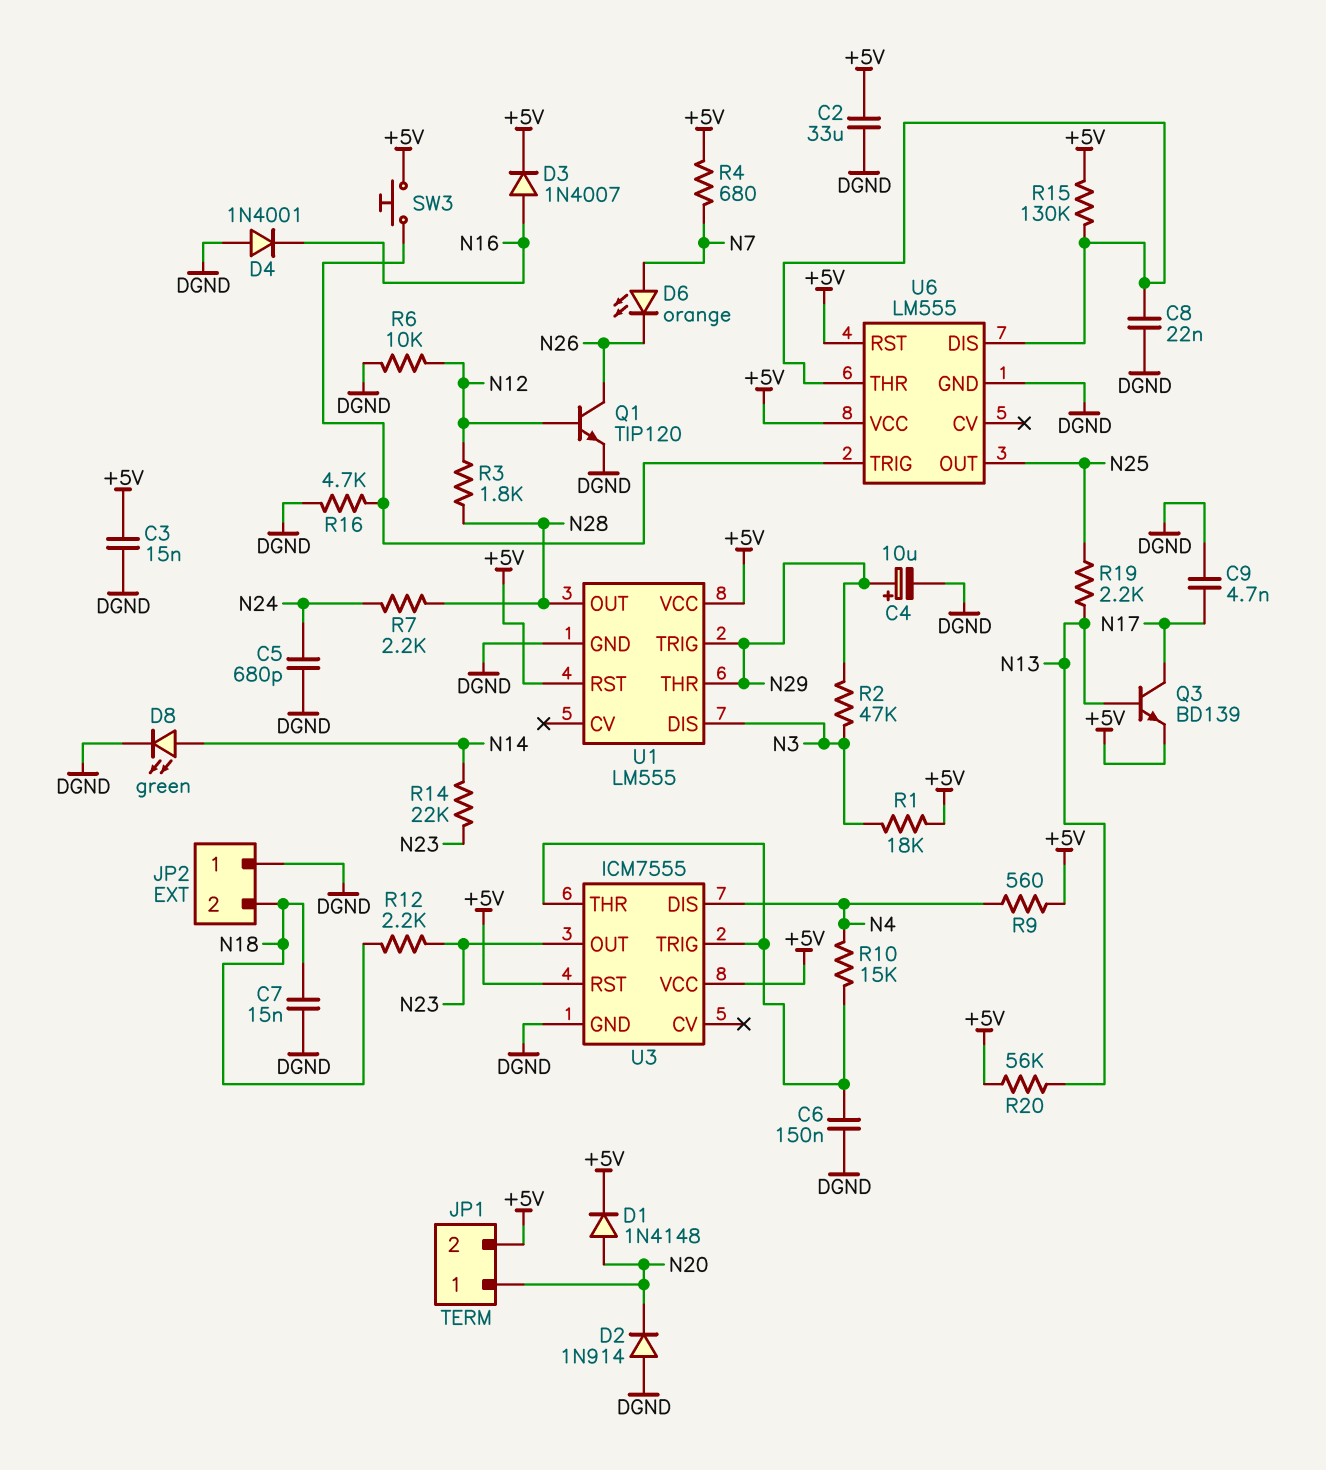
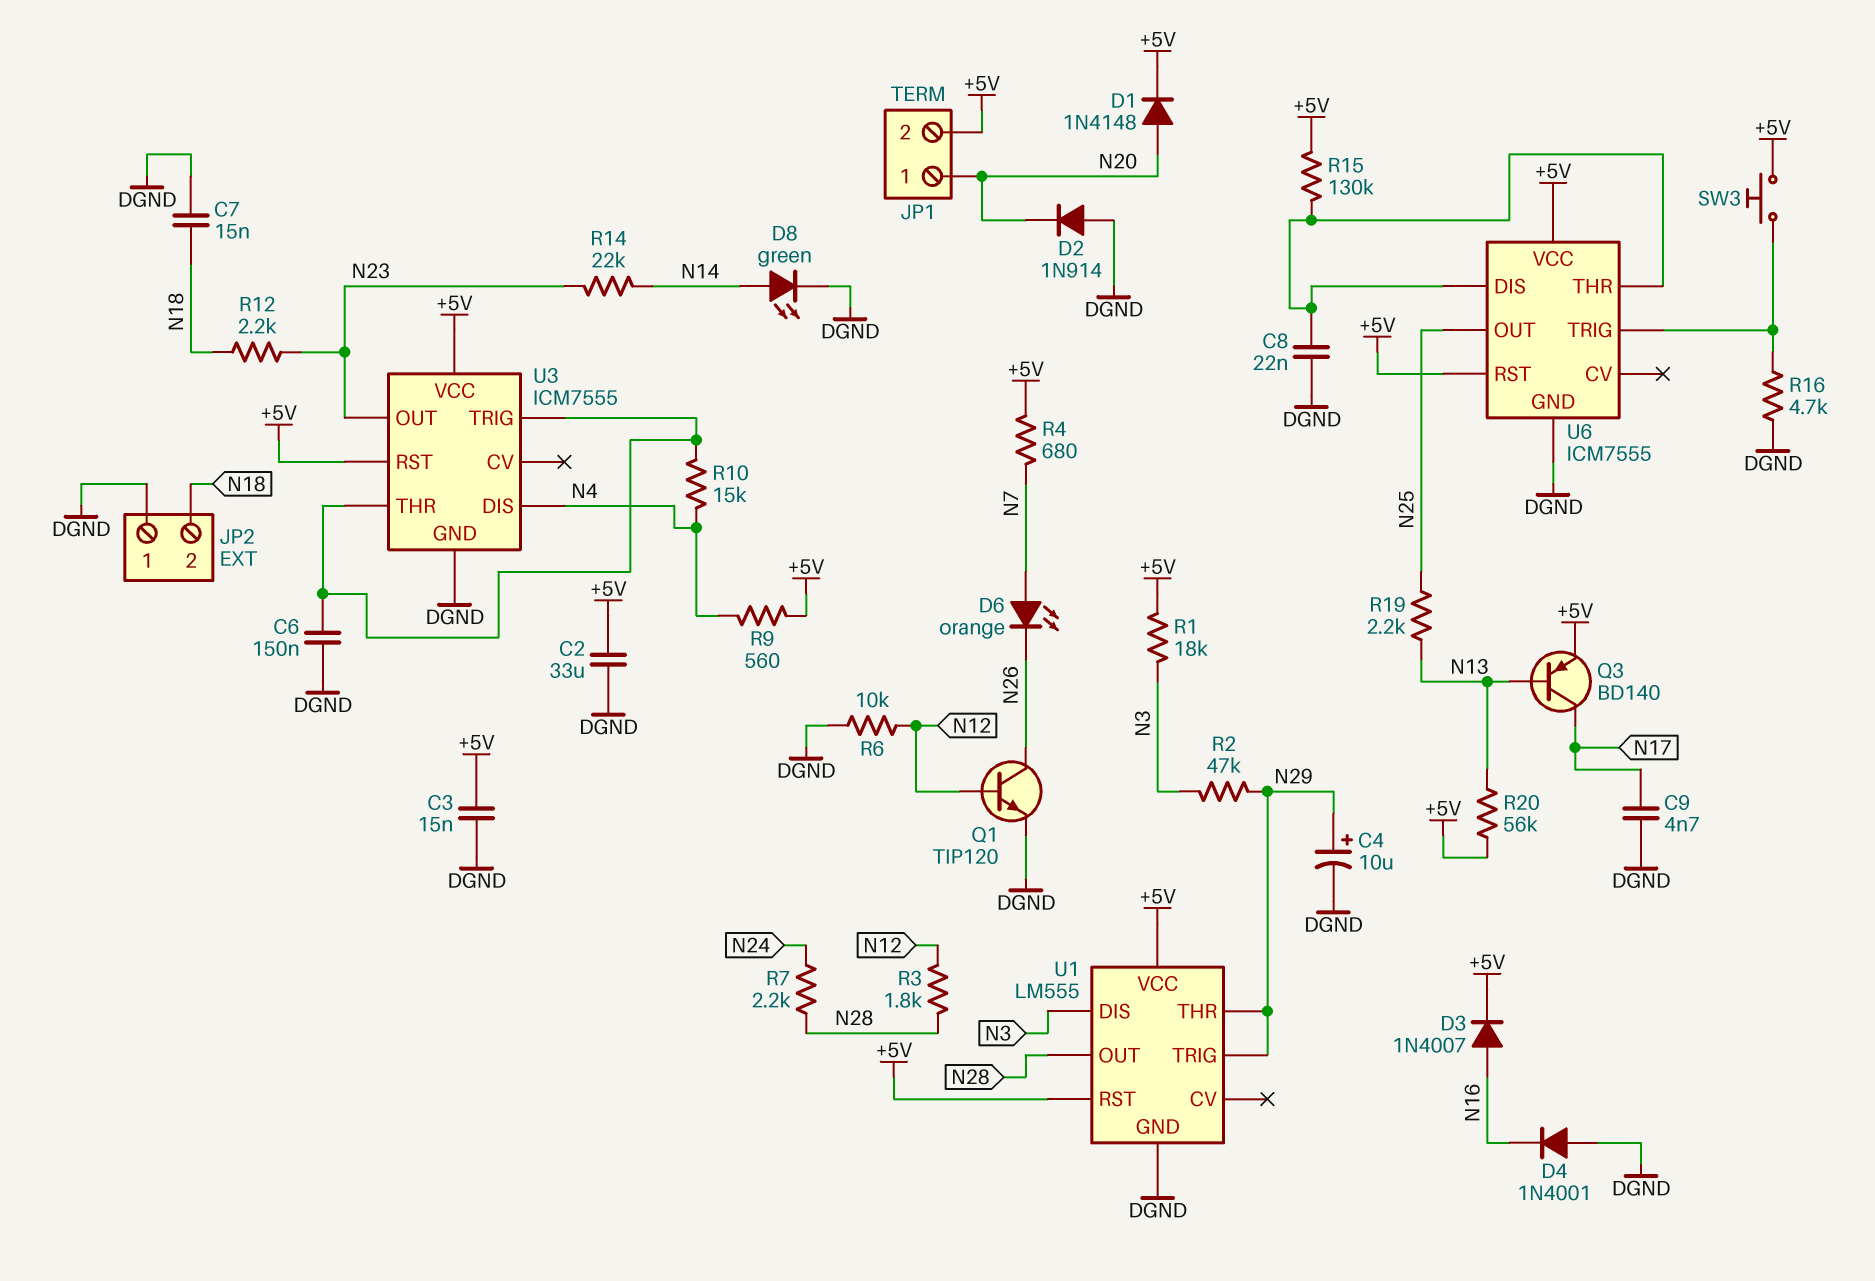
C5: 680pF (DGND, N24) -> none
Q3: NPN BD139 (B N13, C N17, E +5V) -> PNP BD140 (B N13, C N17, E +5V)
U6: LM555 -> ICM7555

